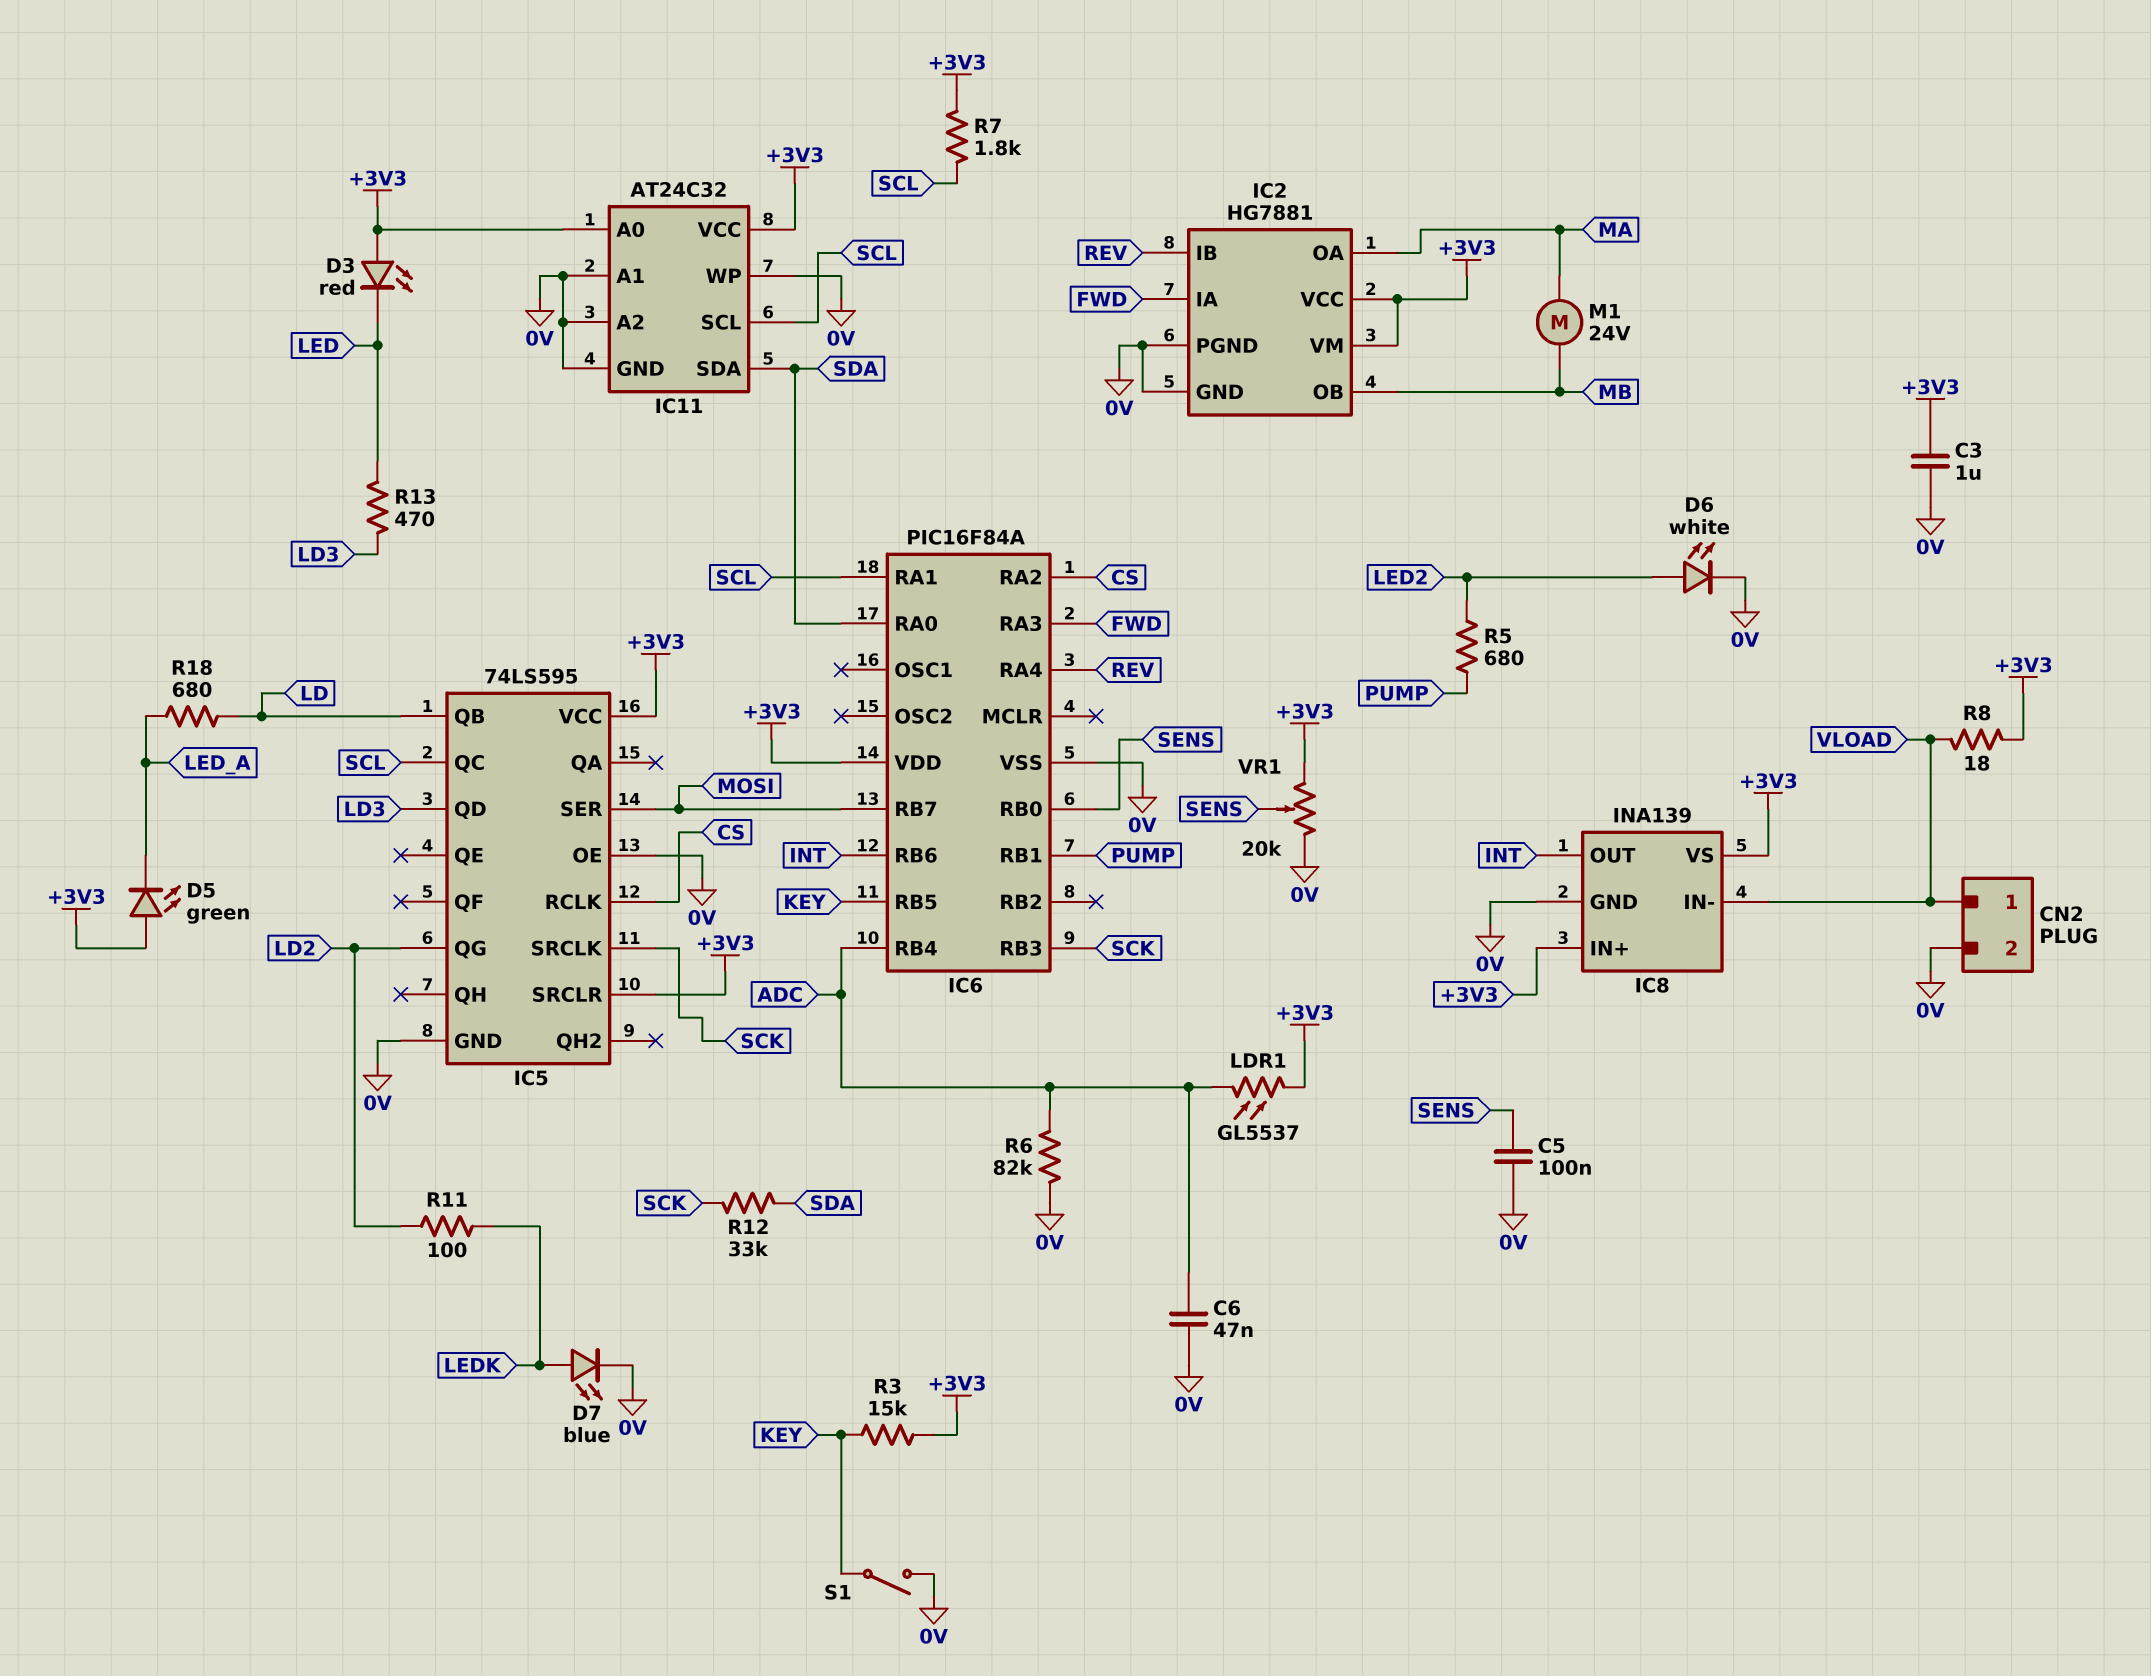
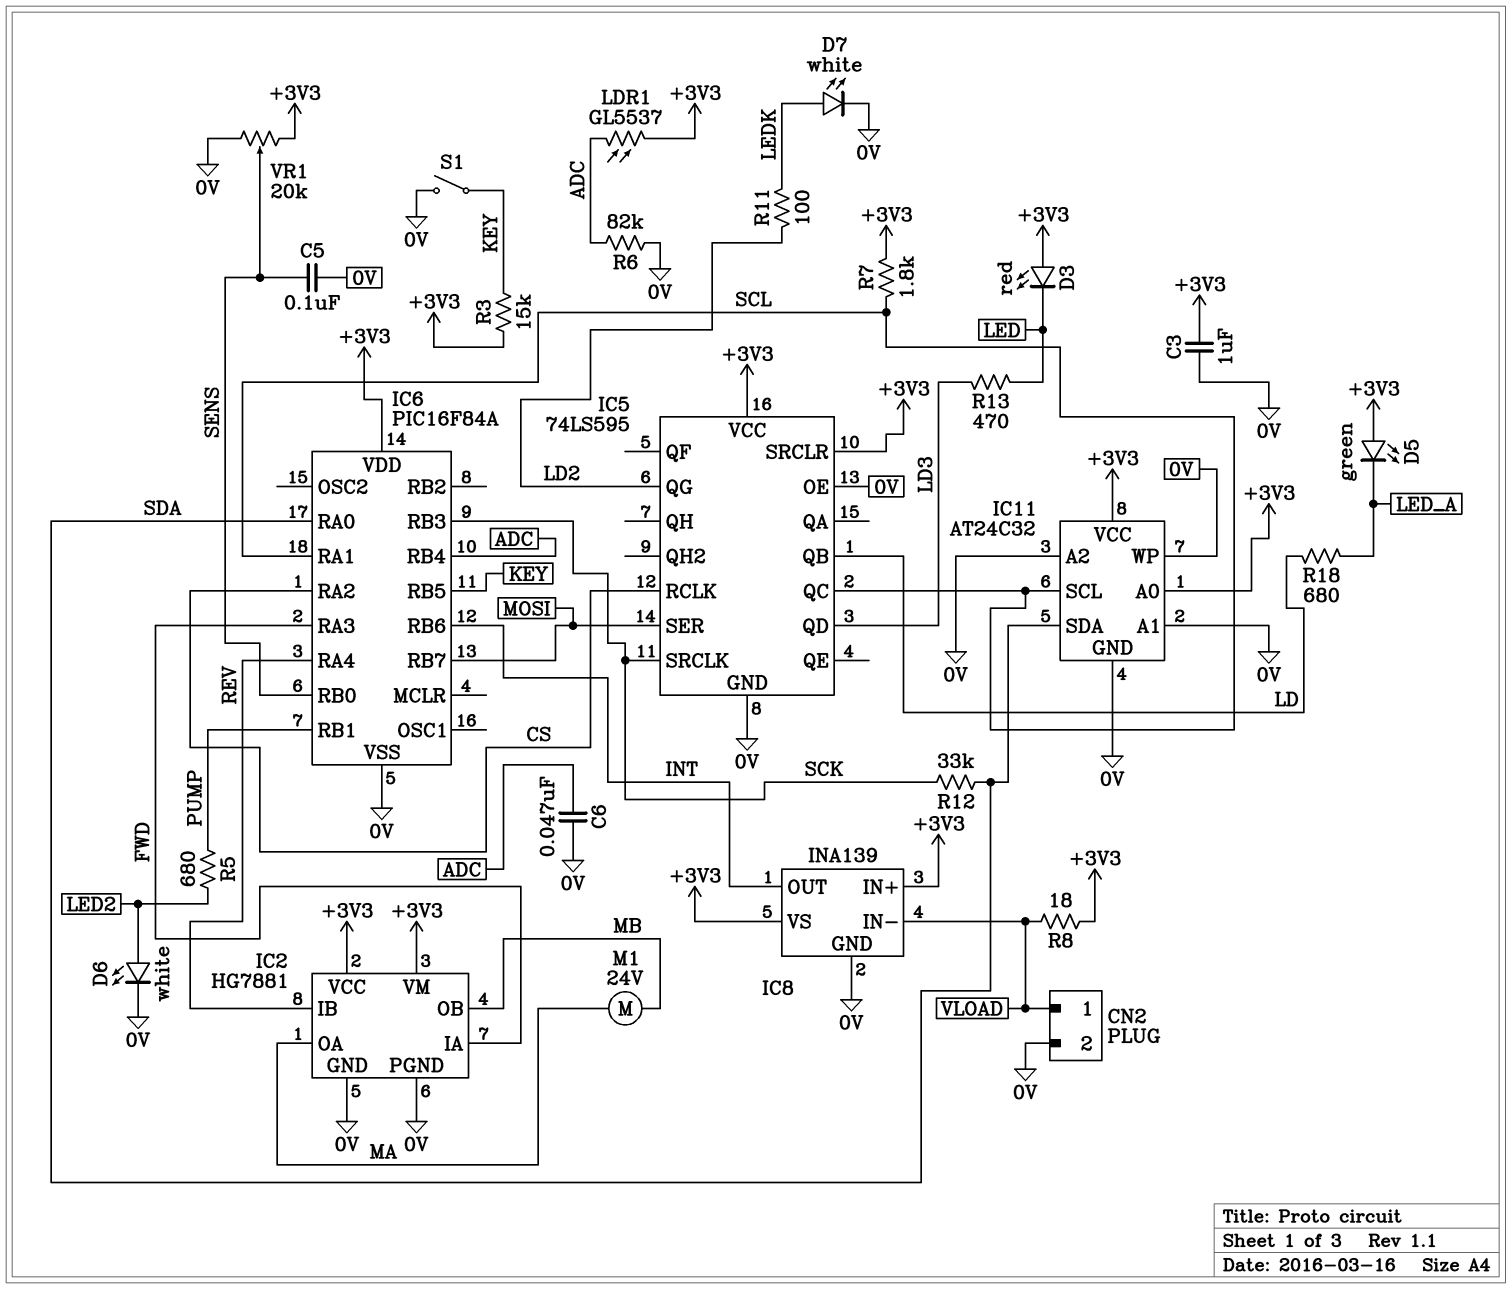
D7: LED blue (A LEDK, K 0V) -> LED white (A LEDK, K 0V)

